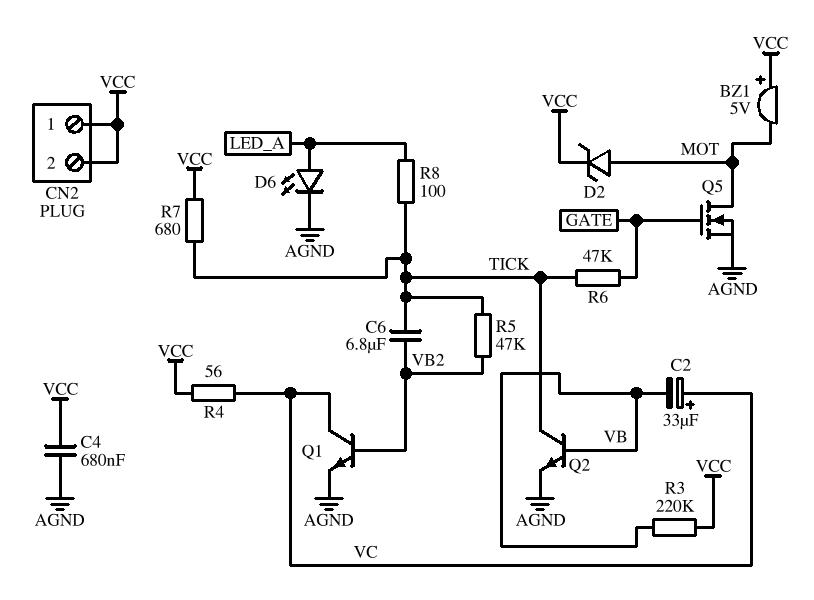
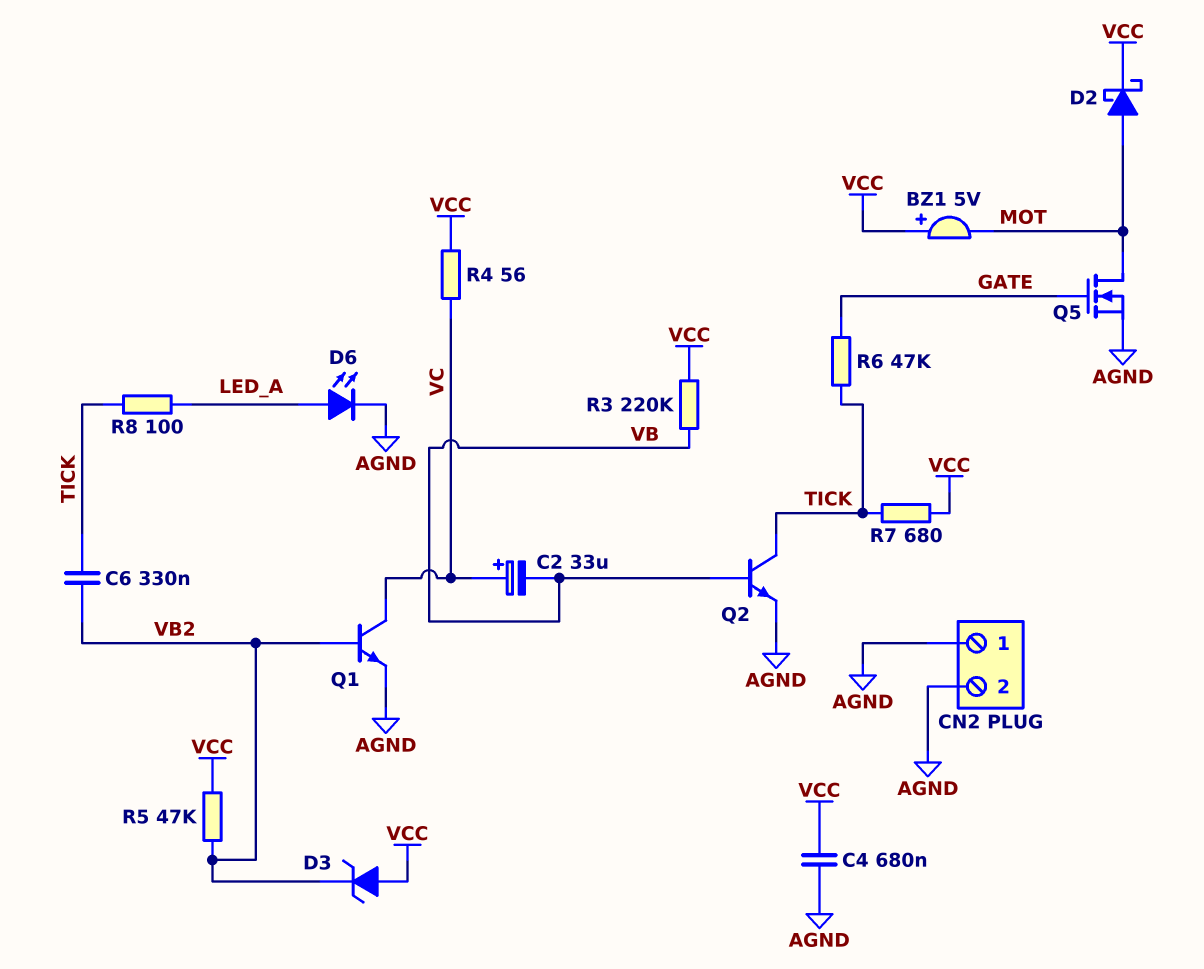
C6: 6.8uF (TICK, VB2) -> 330nF (TICK, VB2)
CN2 pin 1: VCC -> AGND
CN2 pin 2: VCC -> AGND
D2: zener (A MOT, K VCC) -> schottky (A MOT, K VCC)
D3: none -> zener (A VCC, K VB2)
R5: 47k (TICK, VB2) -> 47k (VB2, VCC)

